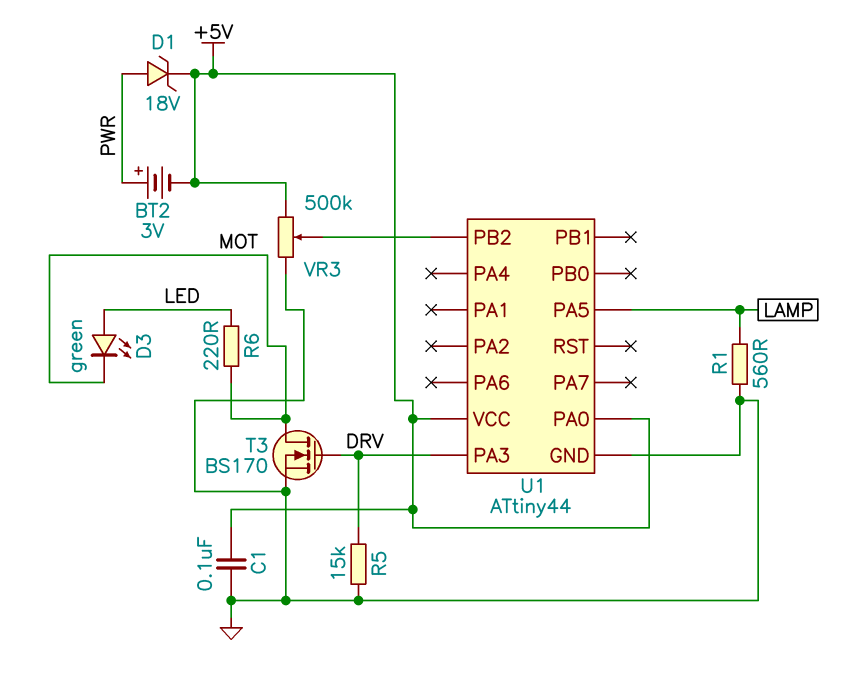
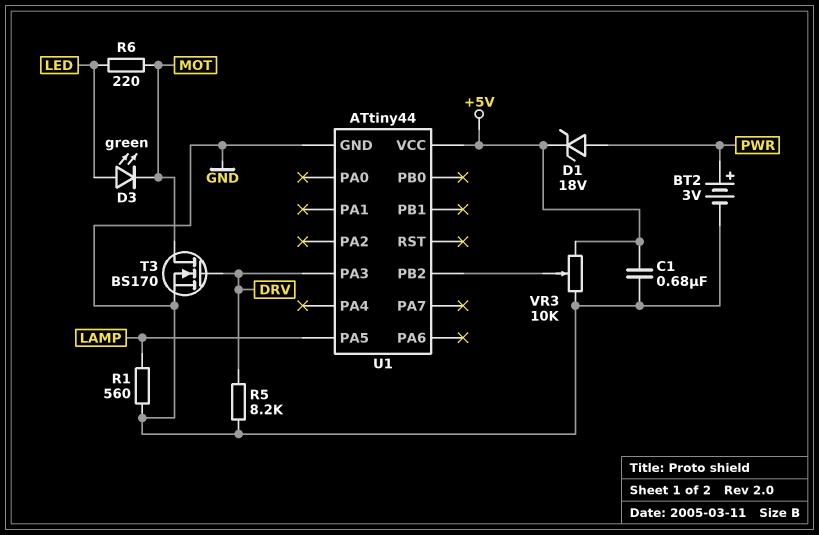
BT2: 3V (plus PWR, minus +5V) -> 3V (plus PWR, minus GND)
C1: 100nF (+5V, GND) -> 680nF (+5V, GND)
R5: 15k (DRV, GND) -> 8.2k (DRV, GND)
U1 pin PA0: +5V -> none
VR3: 500k (+5V, GND, wiper U1/PB2) -> 10k (+5V, GND, wiper U1/PB2)

